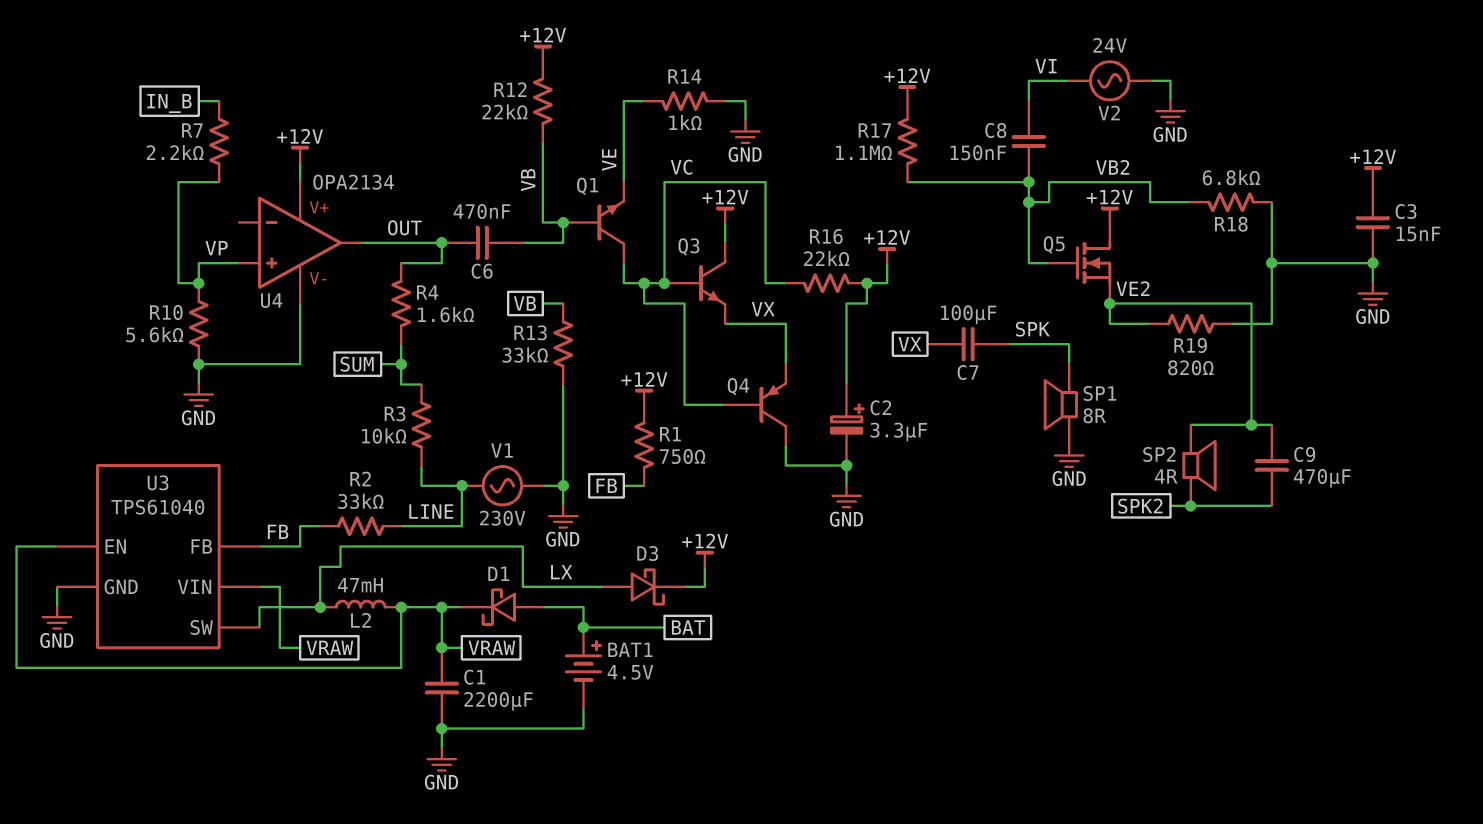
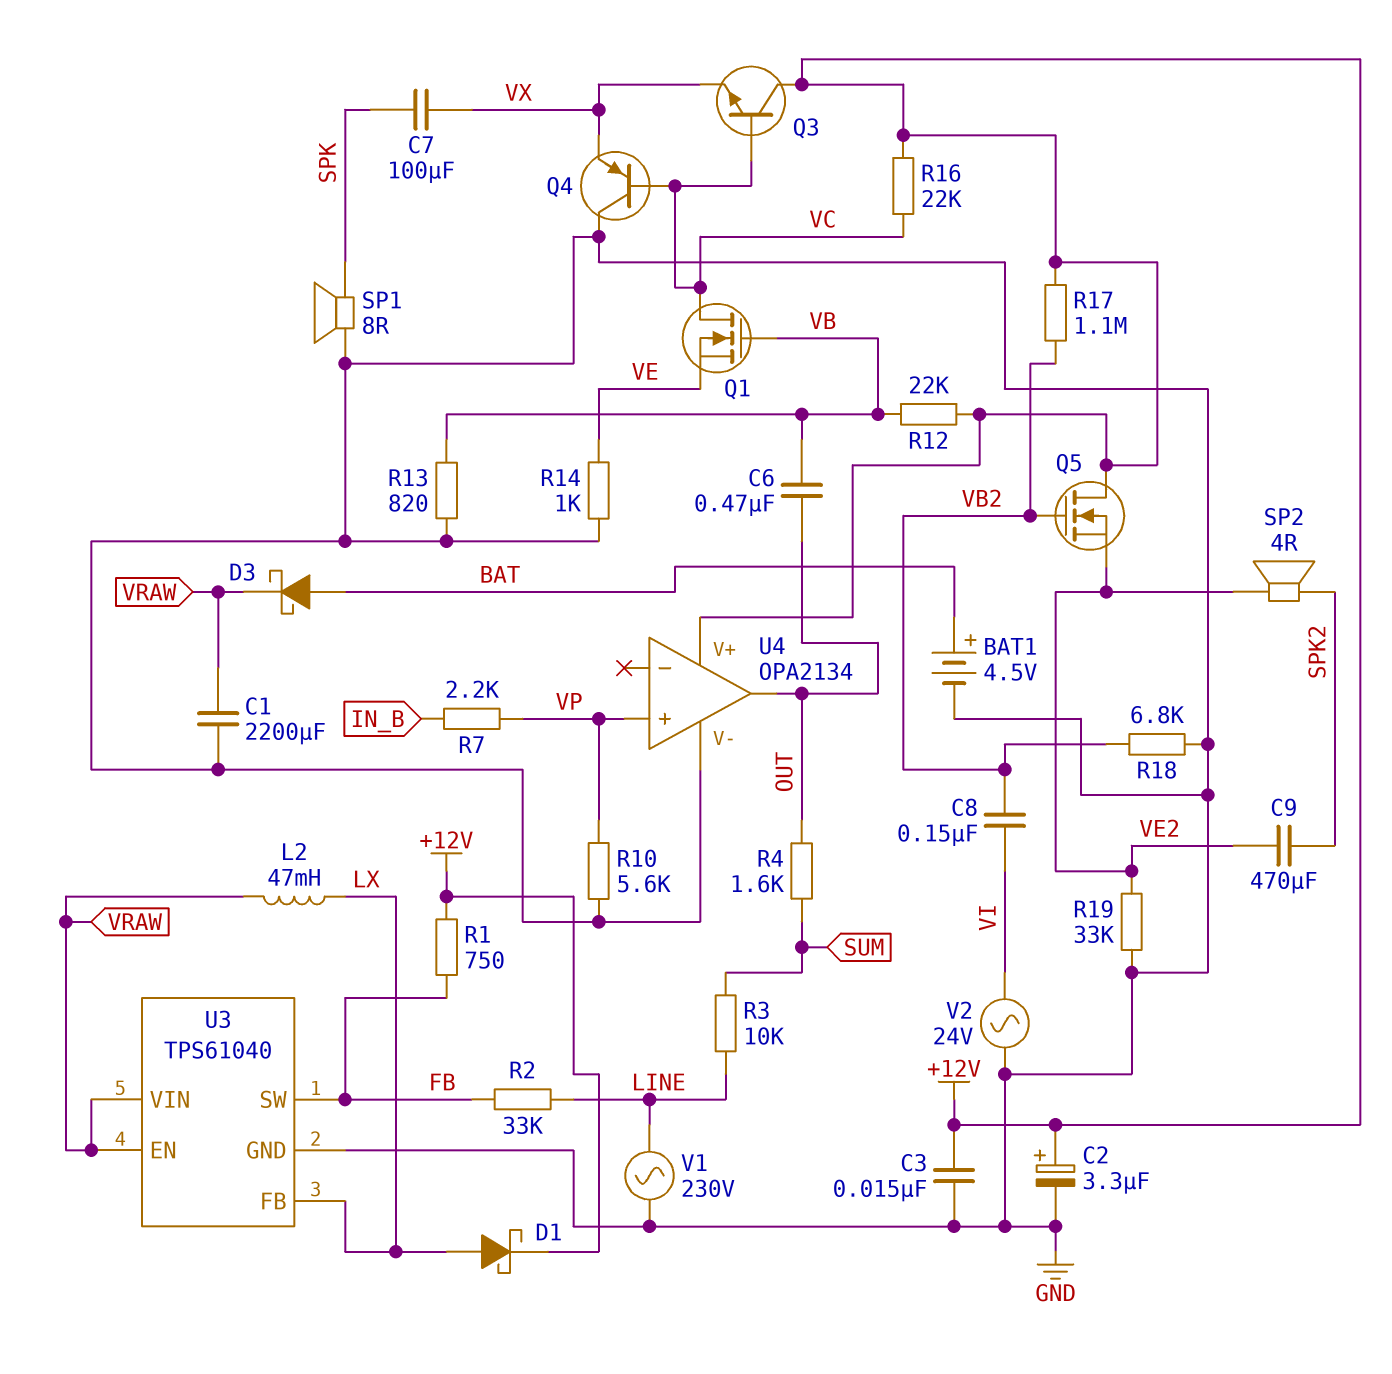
D1: schottky (A BAT, K VRAW) -> schottky (A LX, K +12V)
D3: schottky (A LX, K +12V) -> schottky (A BAT, K VRAW)
Q1: NPN (B VB, C VC, E VE) -> NMOS (G VB, D VC, S VE)
R13: 33k (GND, VB) -> 820 (GND, VB)
R19: 820 (GND, VE2) -> 33k (GND, VE2)
U3 pin FB: FB -> LX
U3 pin SW: LX -> FB

